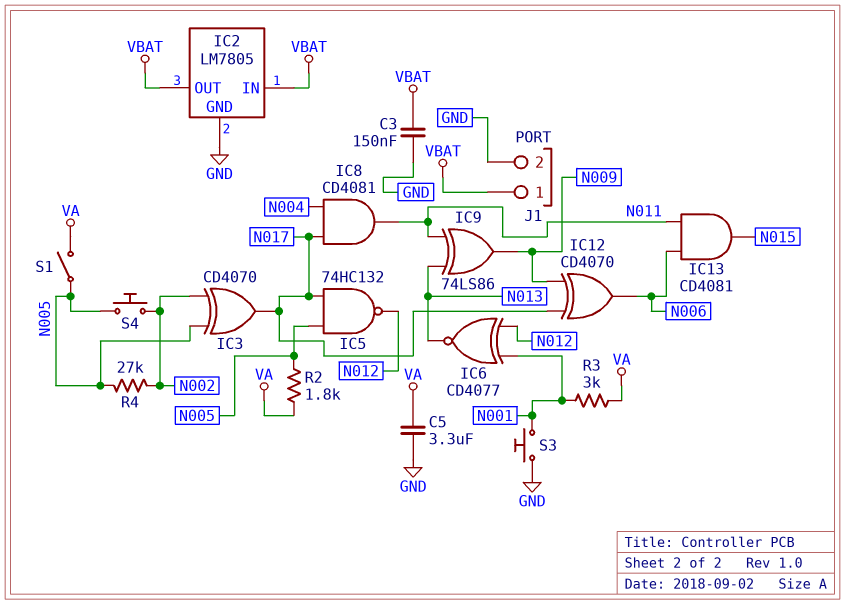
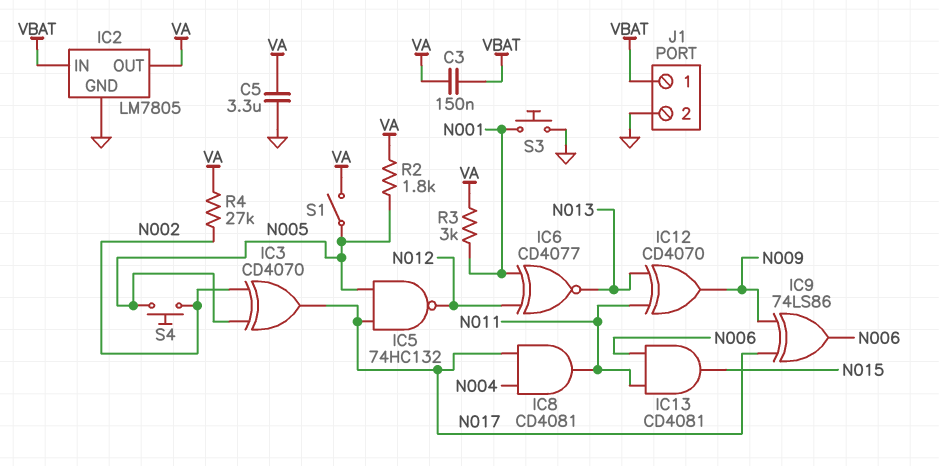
C3: 150nF (GND, VBAT) -> 150nF (VA, VBAT)
IC2 pin OUT: VBAT -> VA
IC9: XOR 74LS86 (in N011, in N013, out N009) -> XOR 74LS86 (in N009, in N017, out N006)
IC12: XOR CD4070 (in N009, in N017, out N006) -> XOR CD4070 (in N011, in N013, out N009)
R4: 27k (N002, N005) -> 27k (N002, VA)

